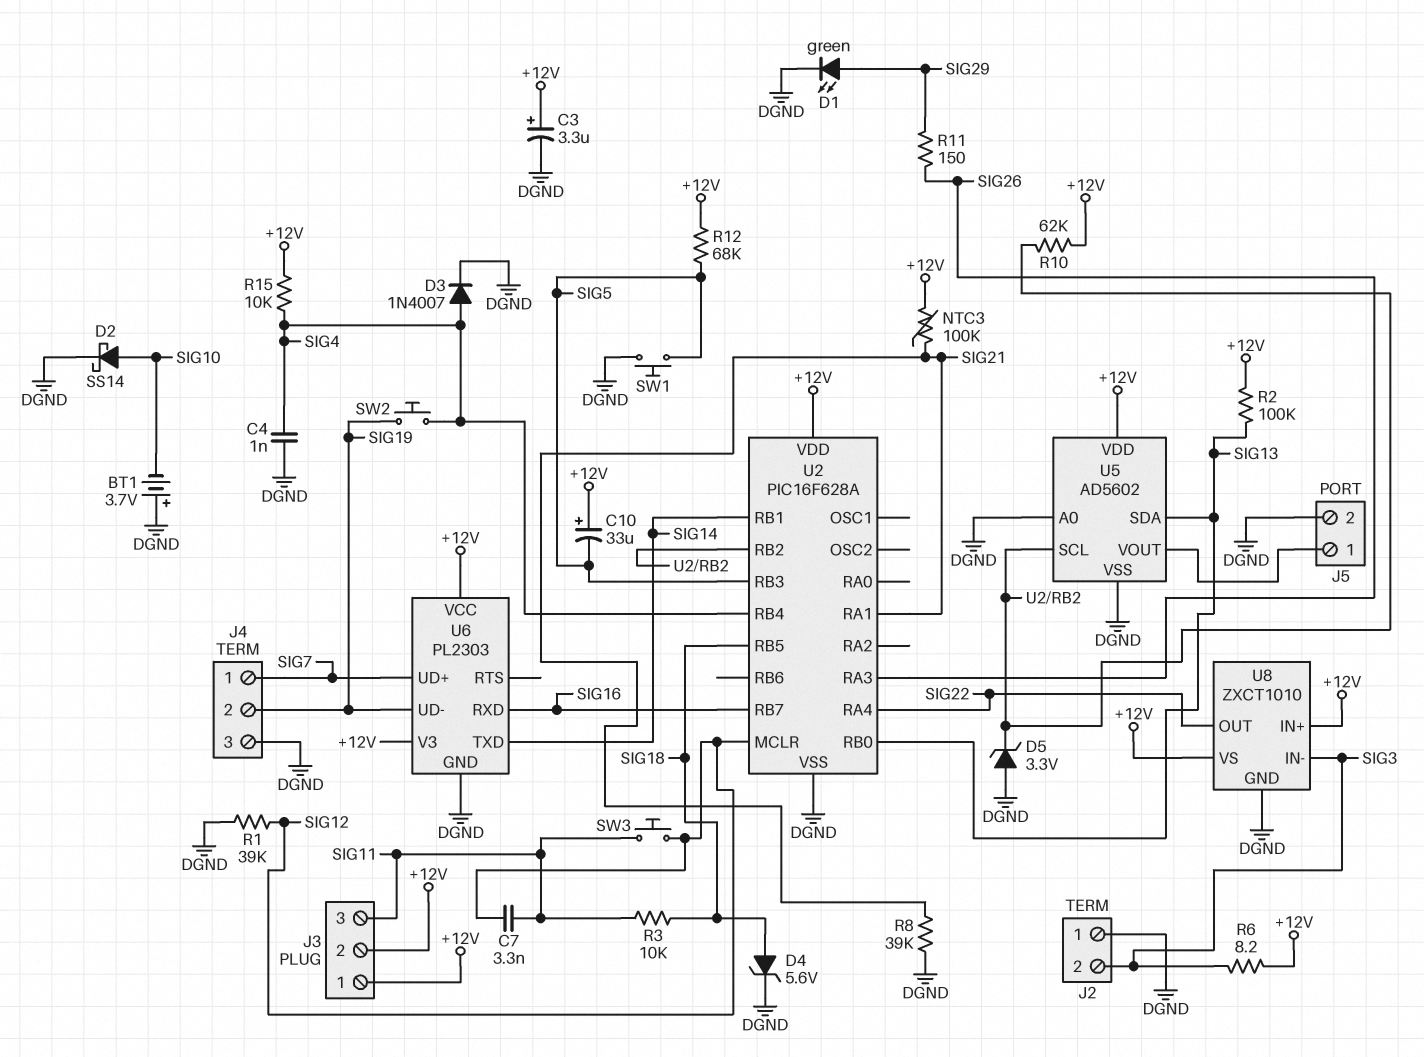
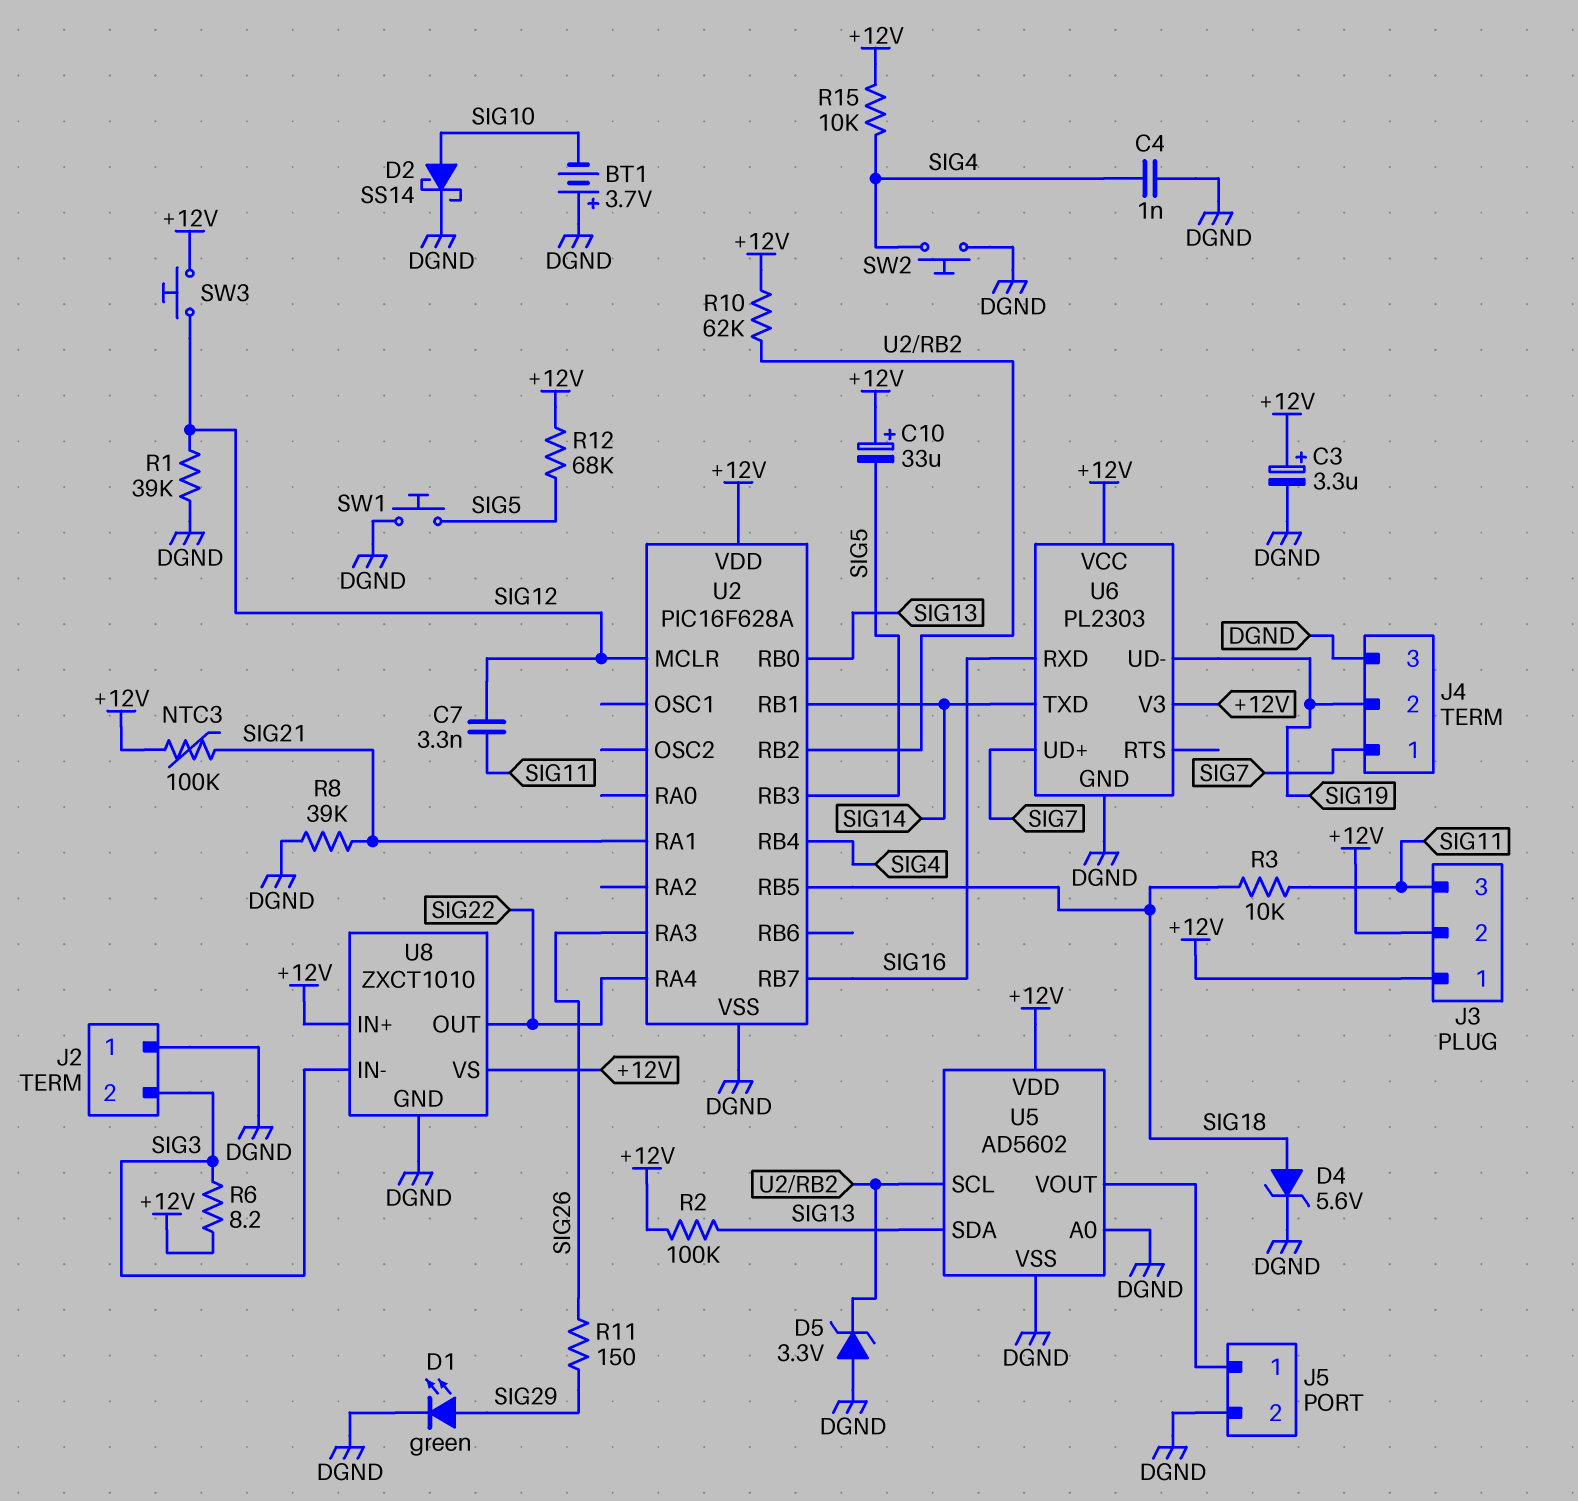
D3: diode 1N4007 (A SIG4, K DGND) -> none
SW2: button (SIG4, SIG19) -> button (DGND, SIG4)
SW3: button (SIG11, SIG12) -> button (+12V, SIG12)

